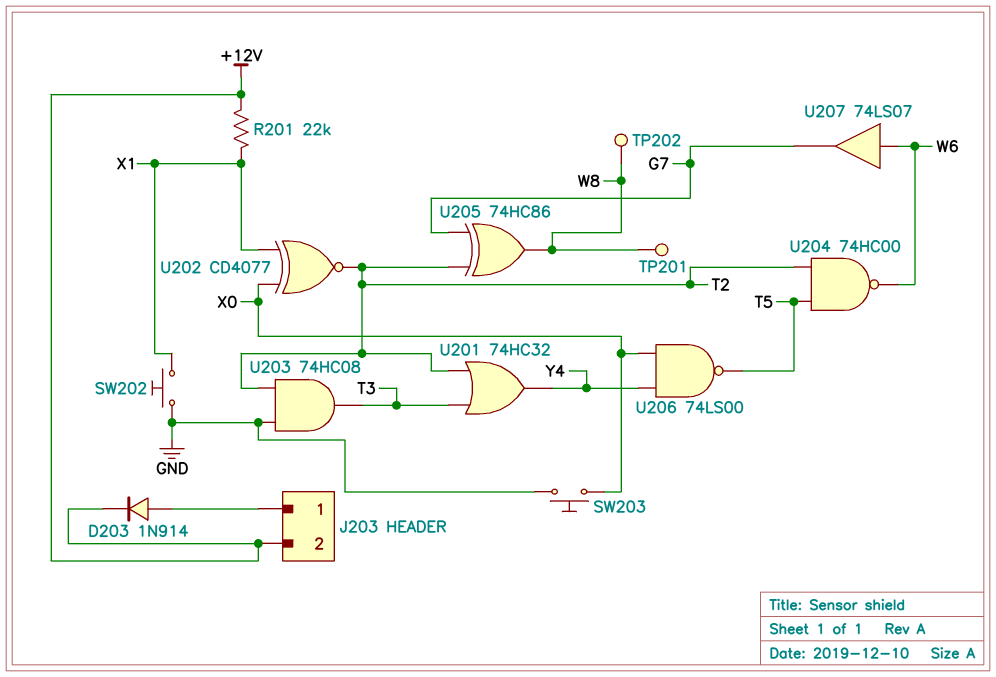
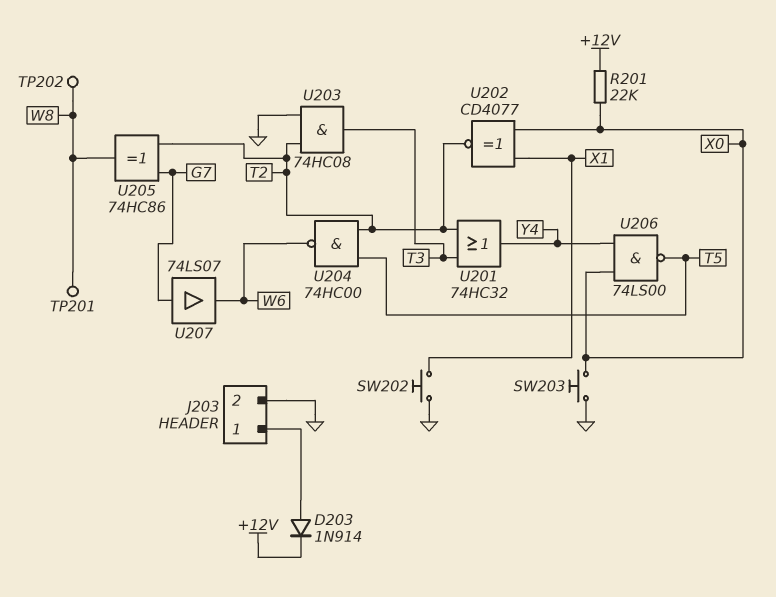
J203 pin 2: +12V -> GND
R201: 22k (+12V, X1) -> 22k (+12V, X0)
U207: buffer 74LS07 (in W6, out G7) -> buffer 74LS07 (in G7, out W6)

